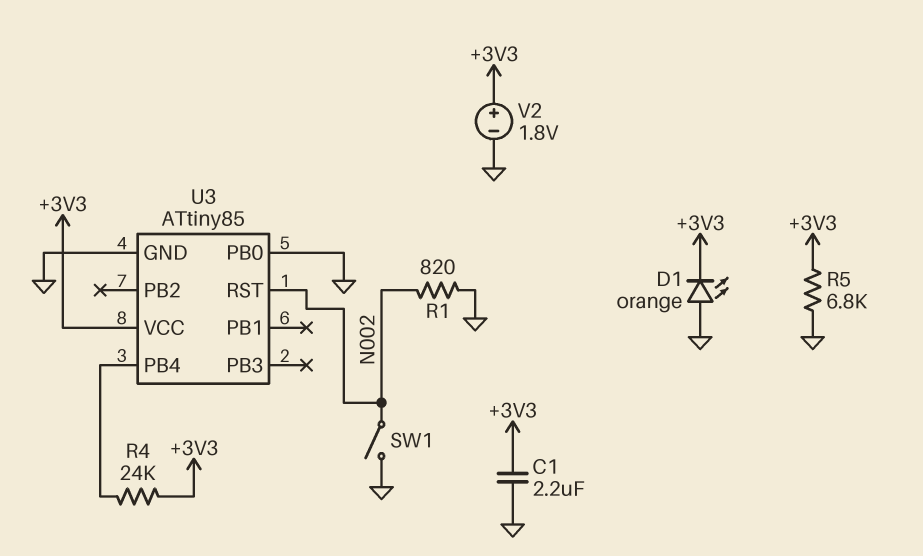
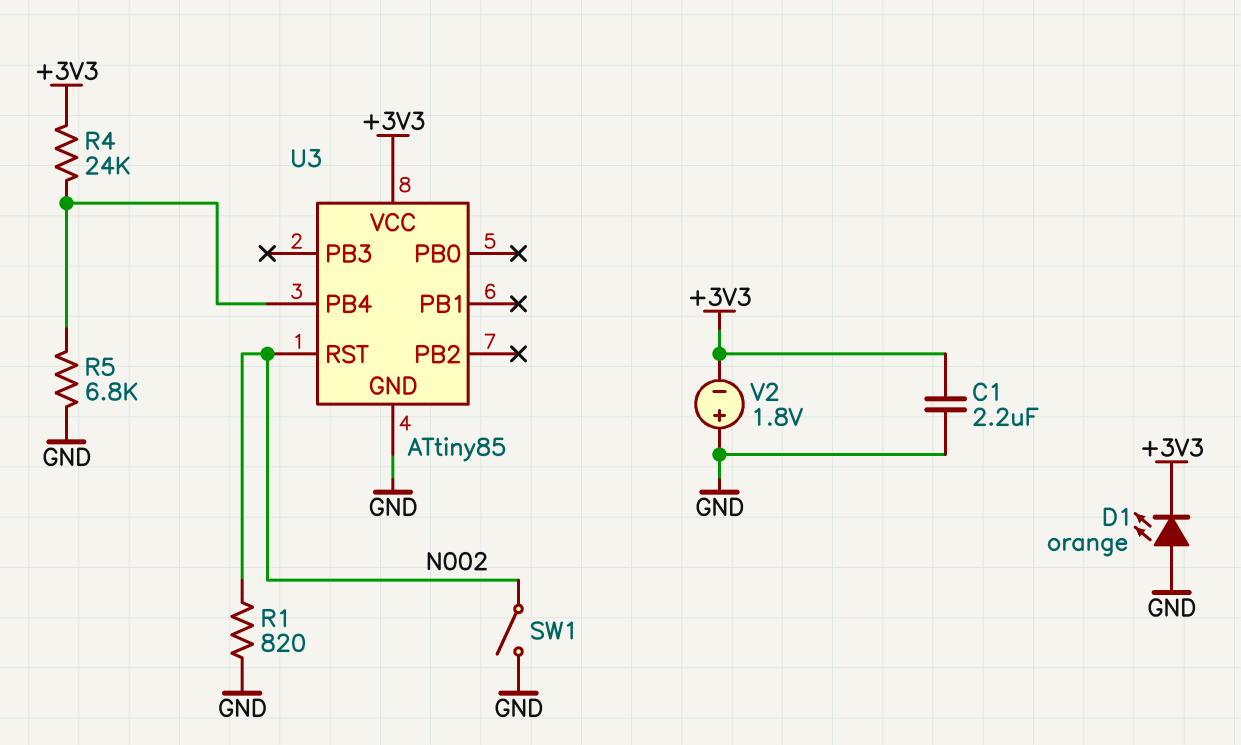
R5: 6.8k (+3V3, GND) -> 6.8k (GND, U3/PB4)
U3 pin PB0: GND -> none
V2: 1.8V (plus +3V3, minus GND) -> 1.8V (plus GND, minus +3V3)

